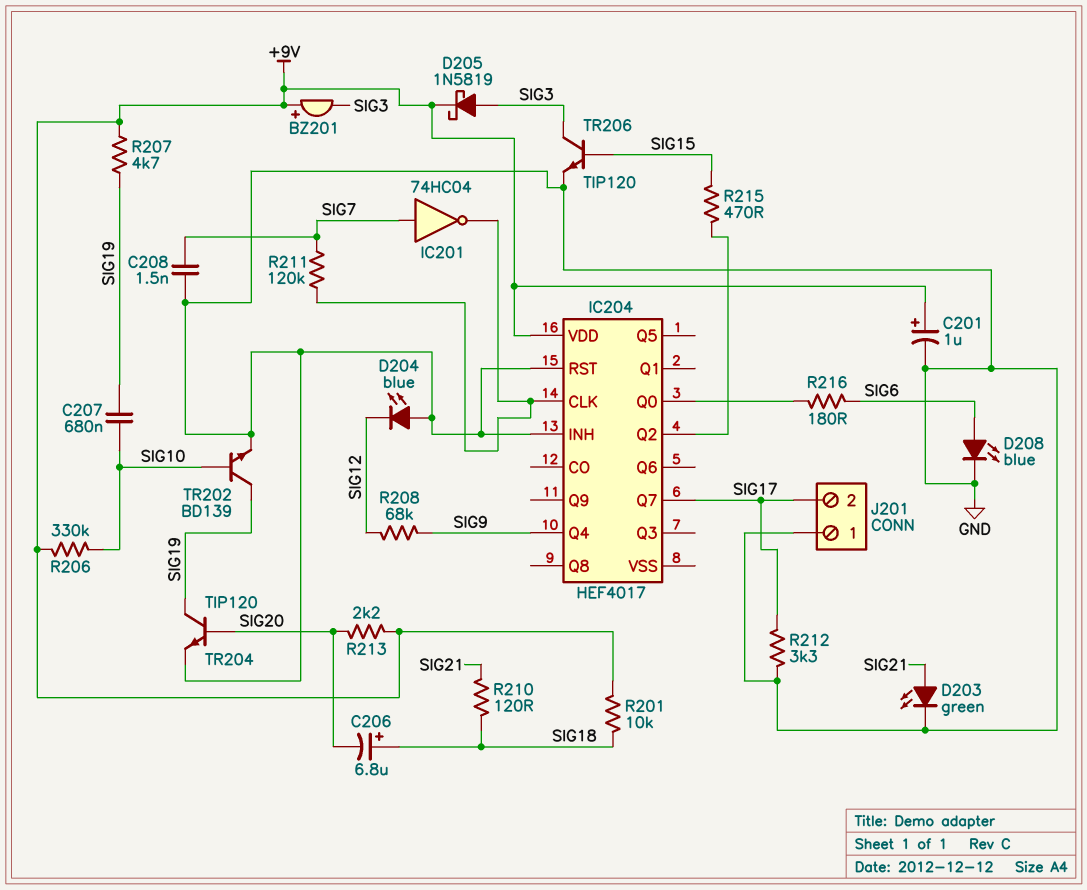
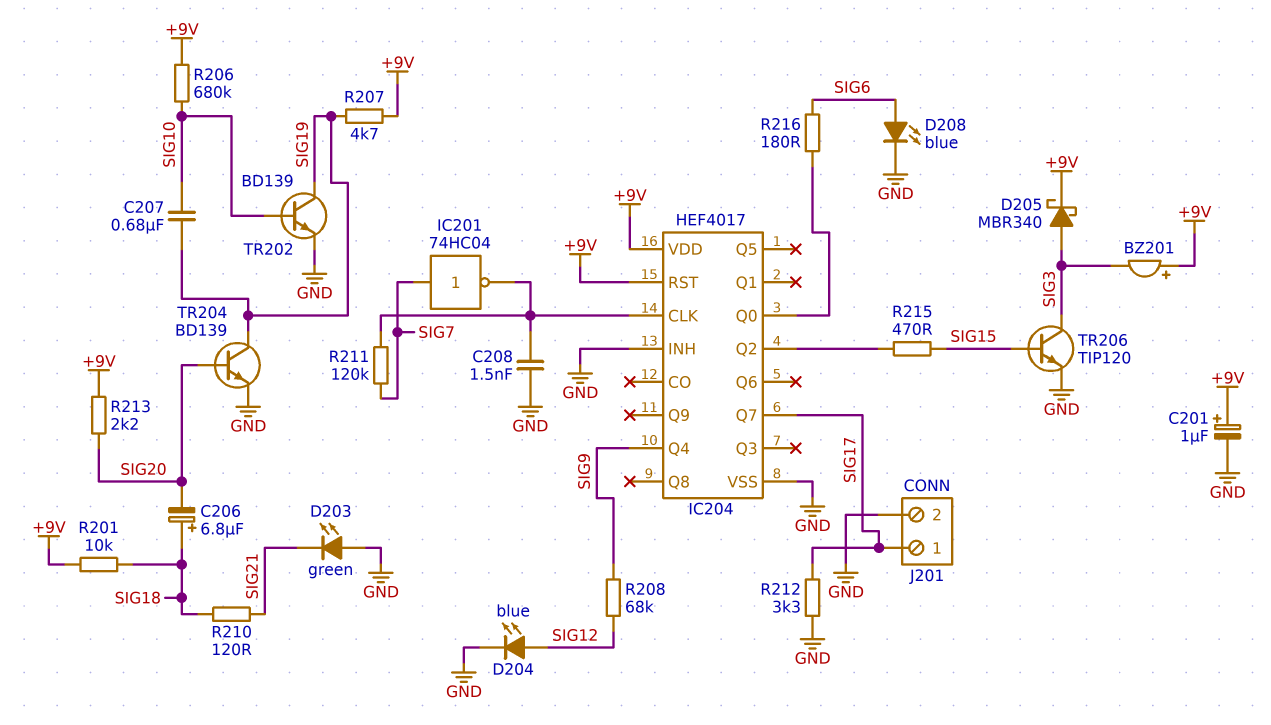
C208: 1.5nF (GND, SIG7) -> 1.5nF (GND, IC204/CLK)
D203: LED green (A SIG21, K GND) -> LED green (A GND, K SIG21)
D204: LED blue (A GND, K SIG12) -> LED blue (A SIG12, K GND)
D205: schottky 1N5819 (A SIG3, K +9V) -> schottky MBR340 (A SIG3, K +9V)
IC204 pin RST: GND -> +9V
IC204 pin VSS: none -> GND
J201 pin 1: GND -> SIG17
J201 pin 2: SIG17 -> GND
R206: 330k (+9V, SIG10) -> 680k (+9V, SIG10)
TR204: NPN TIP120 (B SIG20, C SIG19, E GND) -> NPN BD139 (B SIG20, C SIG19, E GND)

